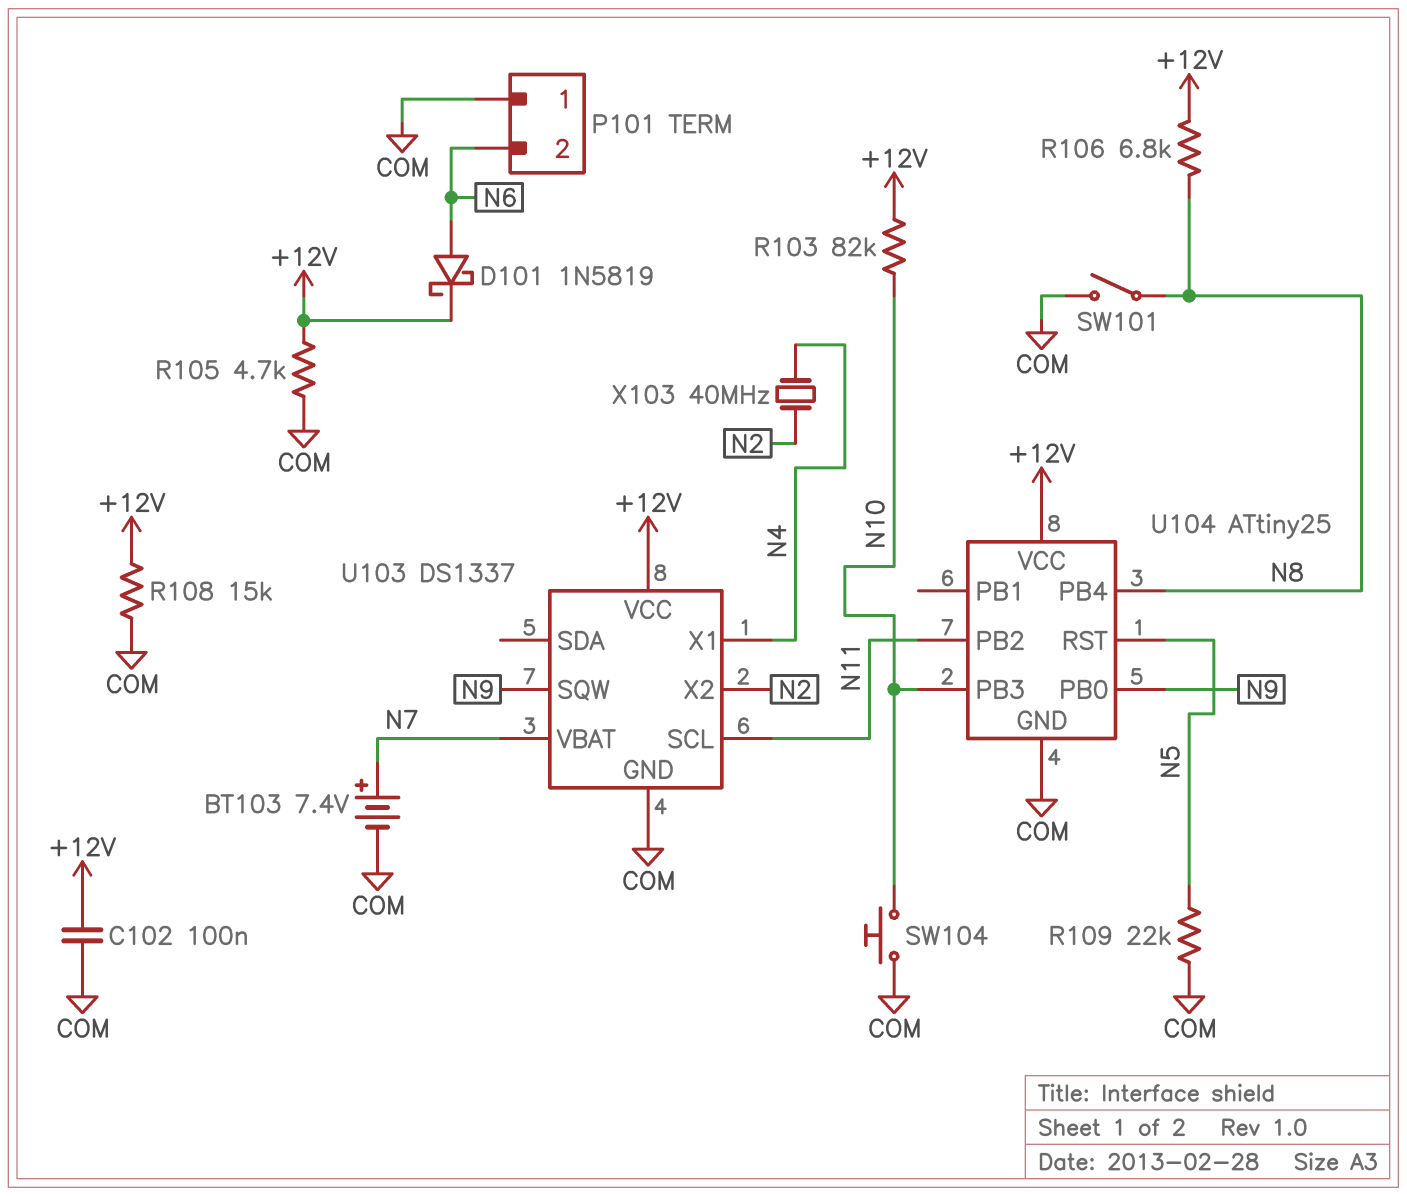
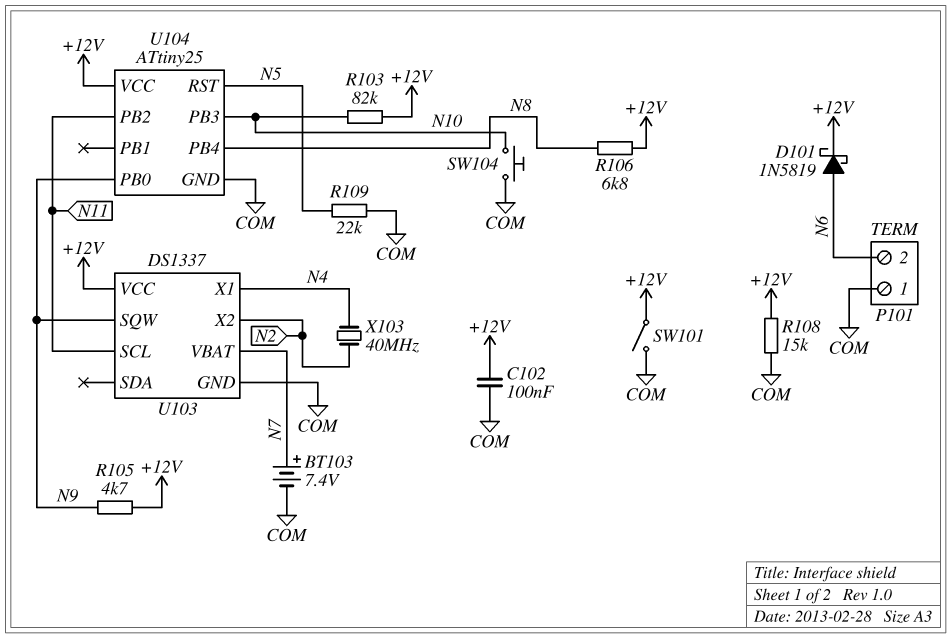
R105: 4.7k (+12V, COM) -> 4.7k (+12V, N9)
SW101: switch (COM, N8) -> switch (+12V, COM)

